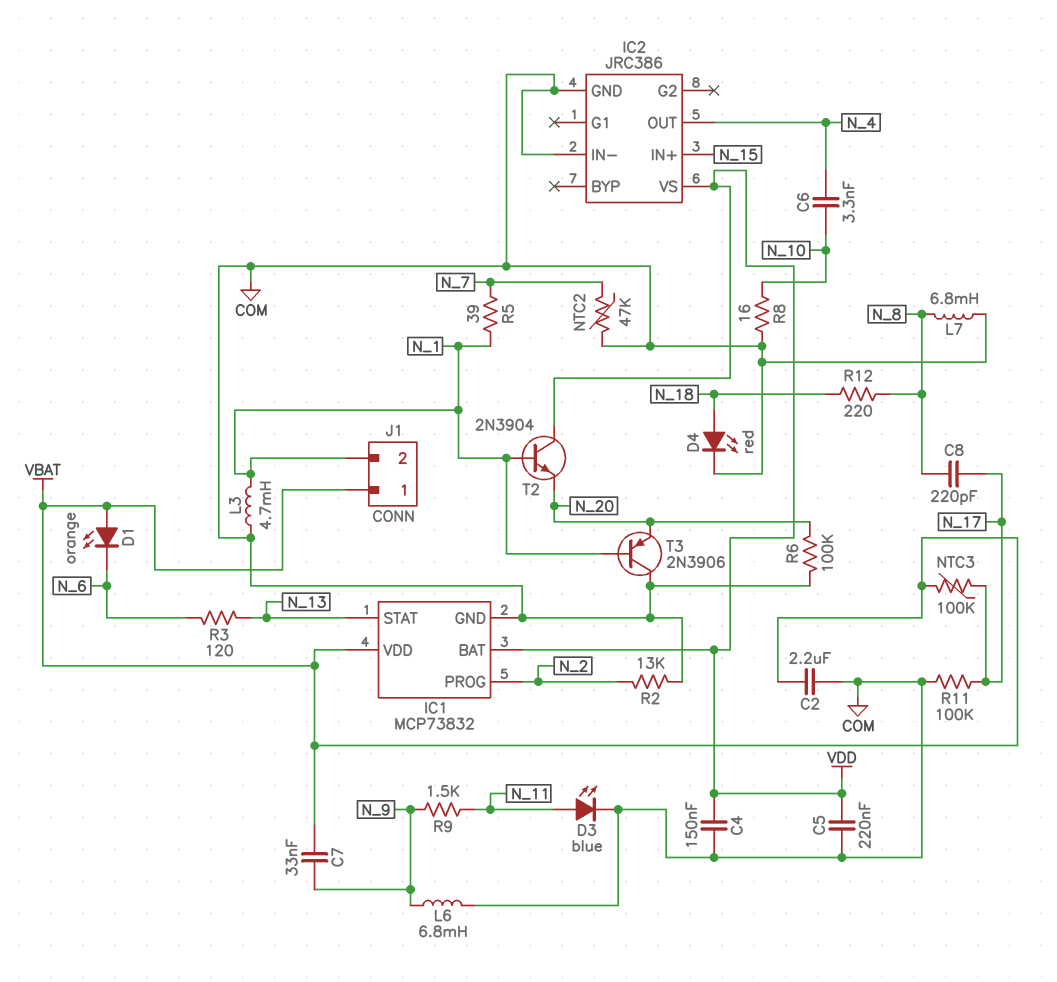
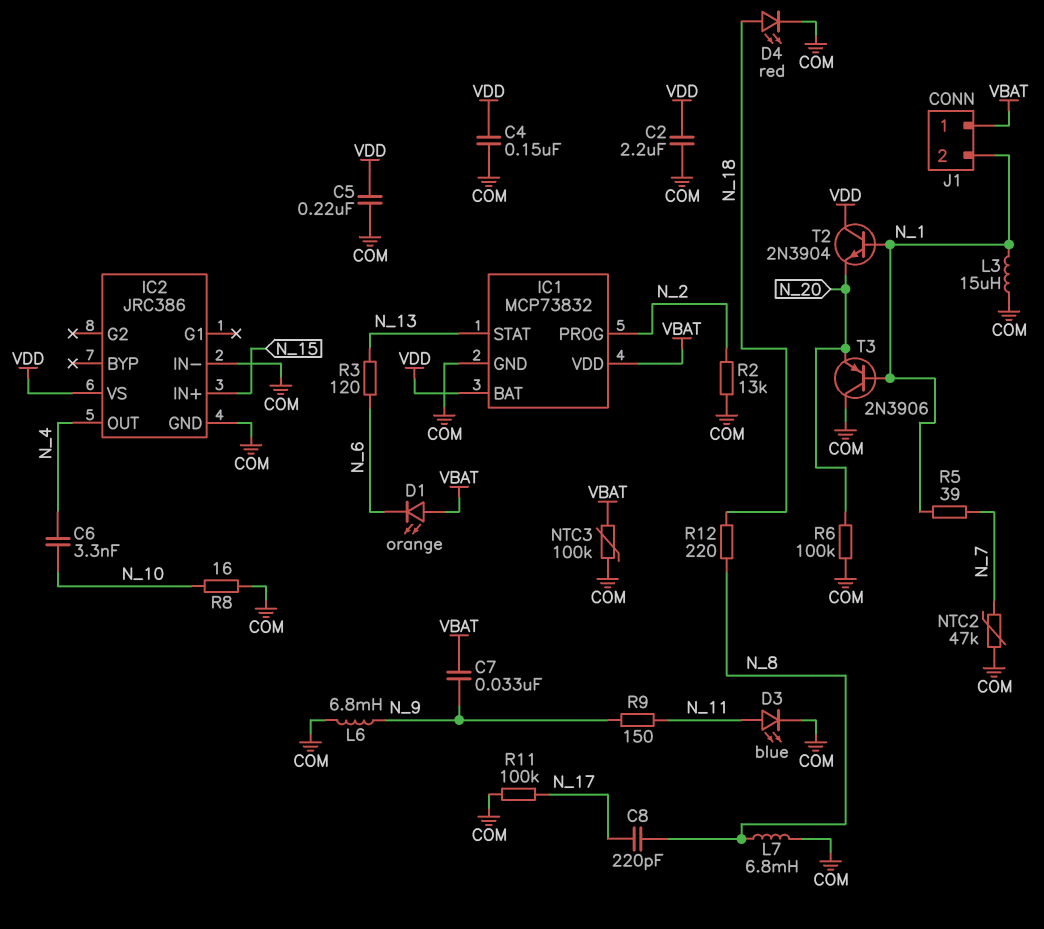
C2: 2.2uF (COM, VBAT) -> 2.2uF (COM, VDD)
L3: 4.7mH (COM, N_1) -> 15uH (COM, N_1)
NTC3: 100k (N_17, VBAT) -> 100k (COM, VBAT)
R9: 1.5k (N_9, N_11) -> 150 (N_9, N_11)

